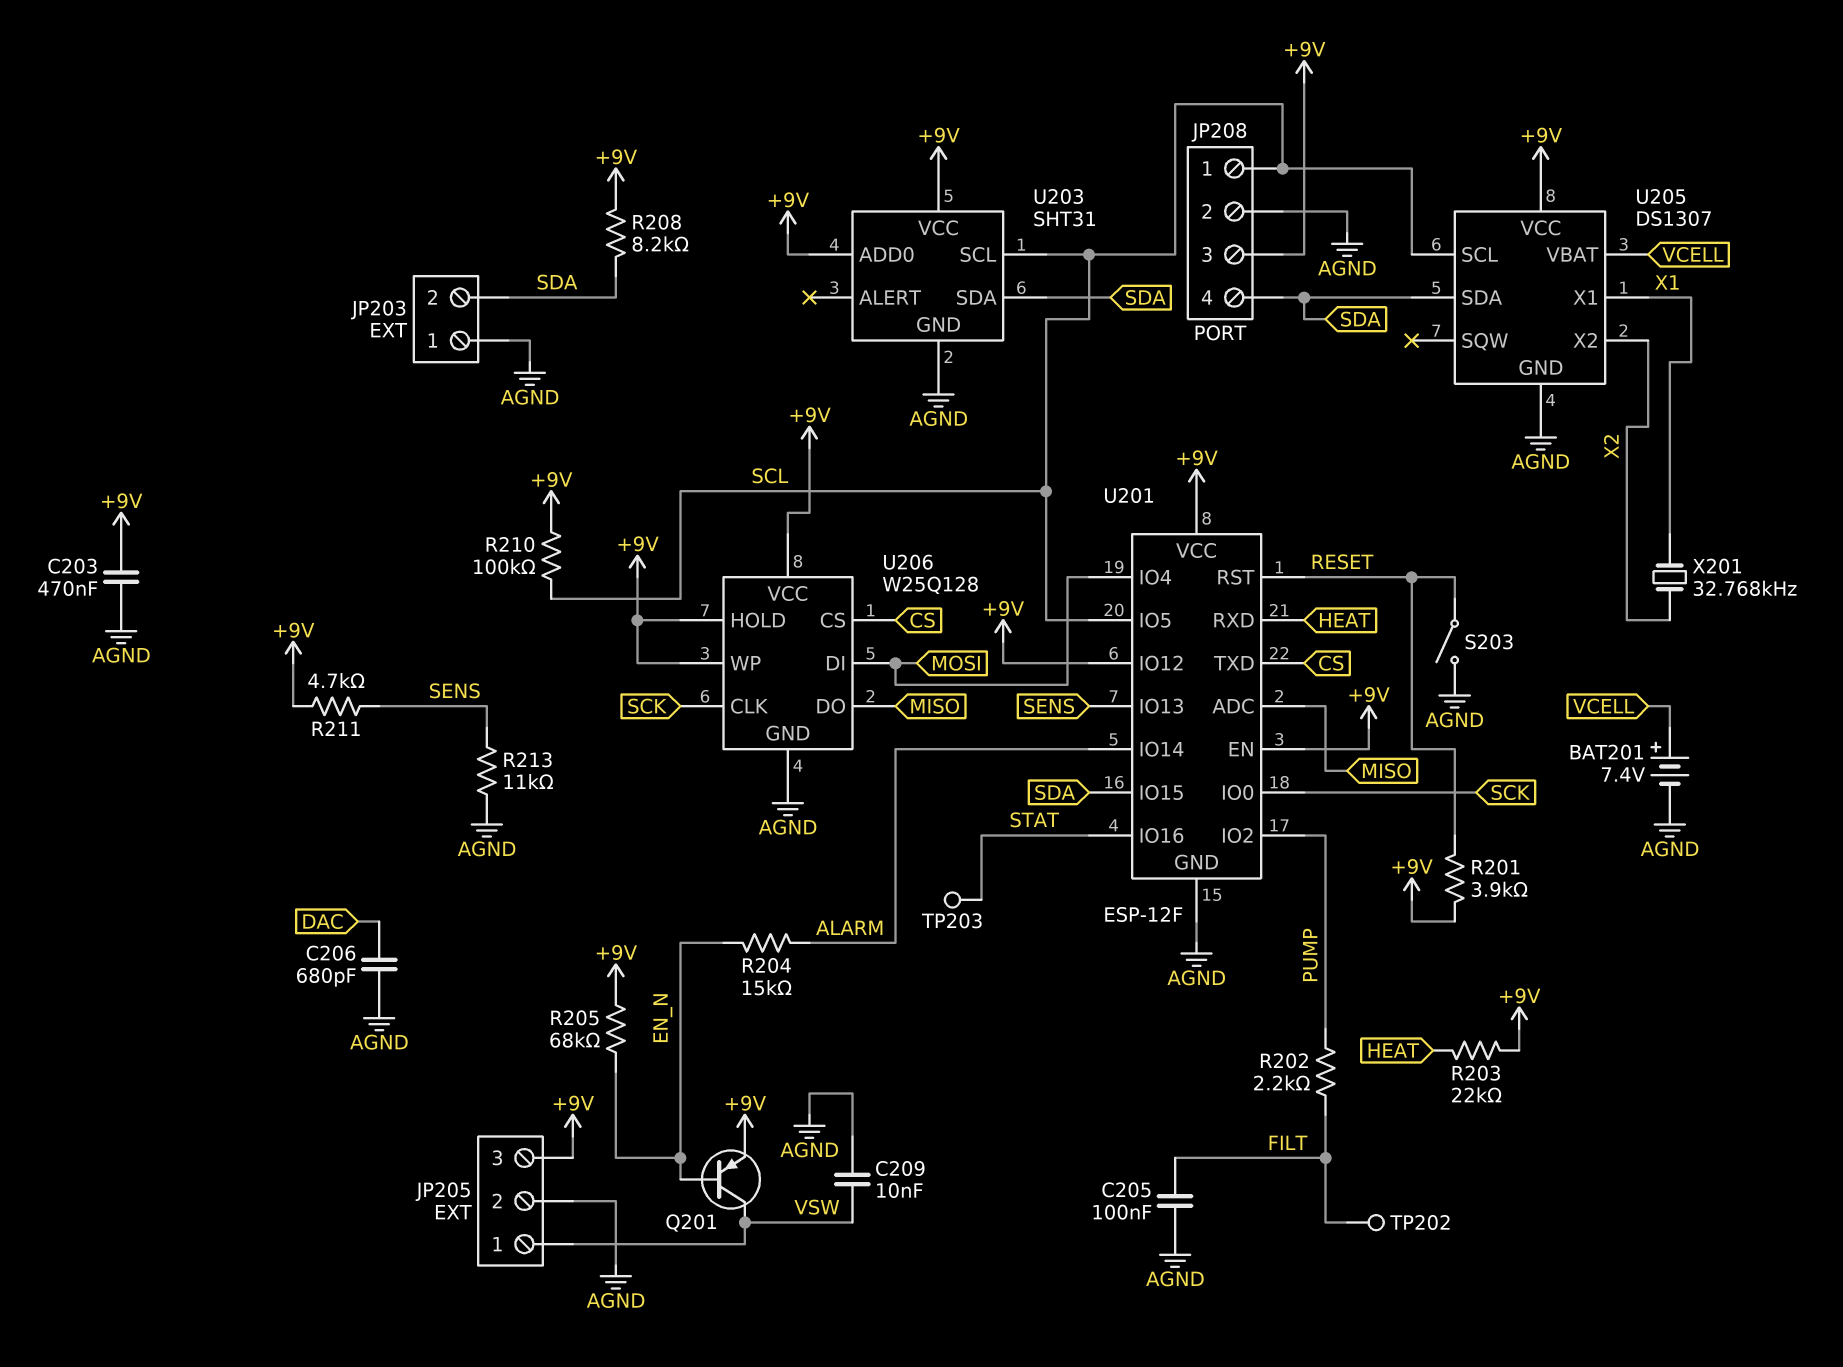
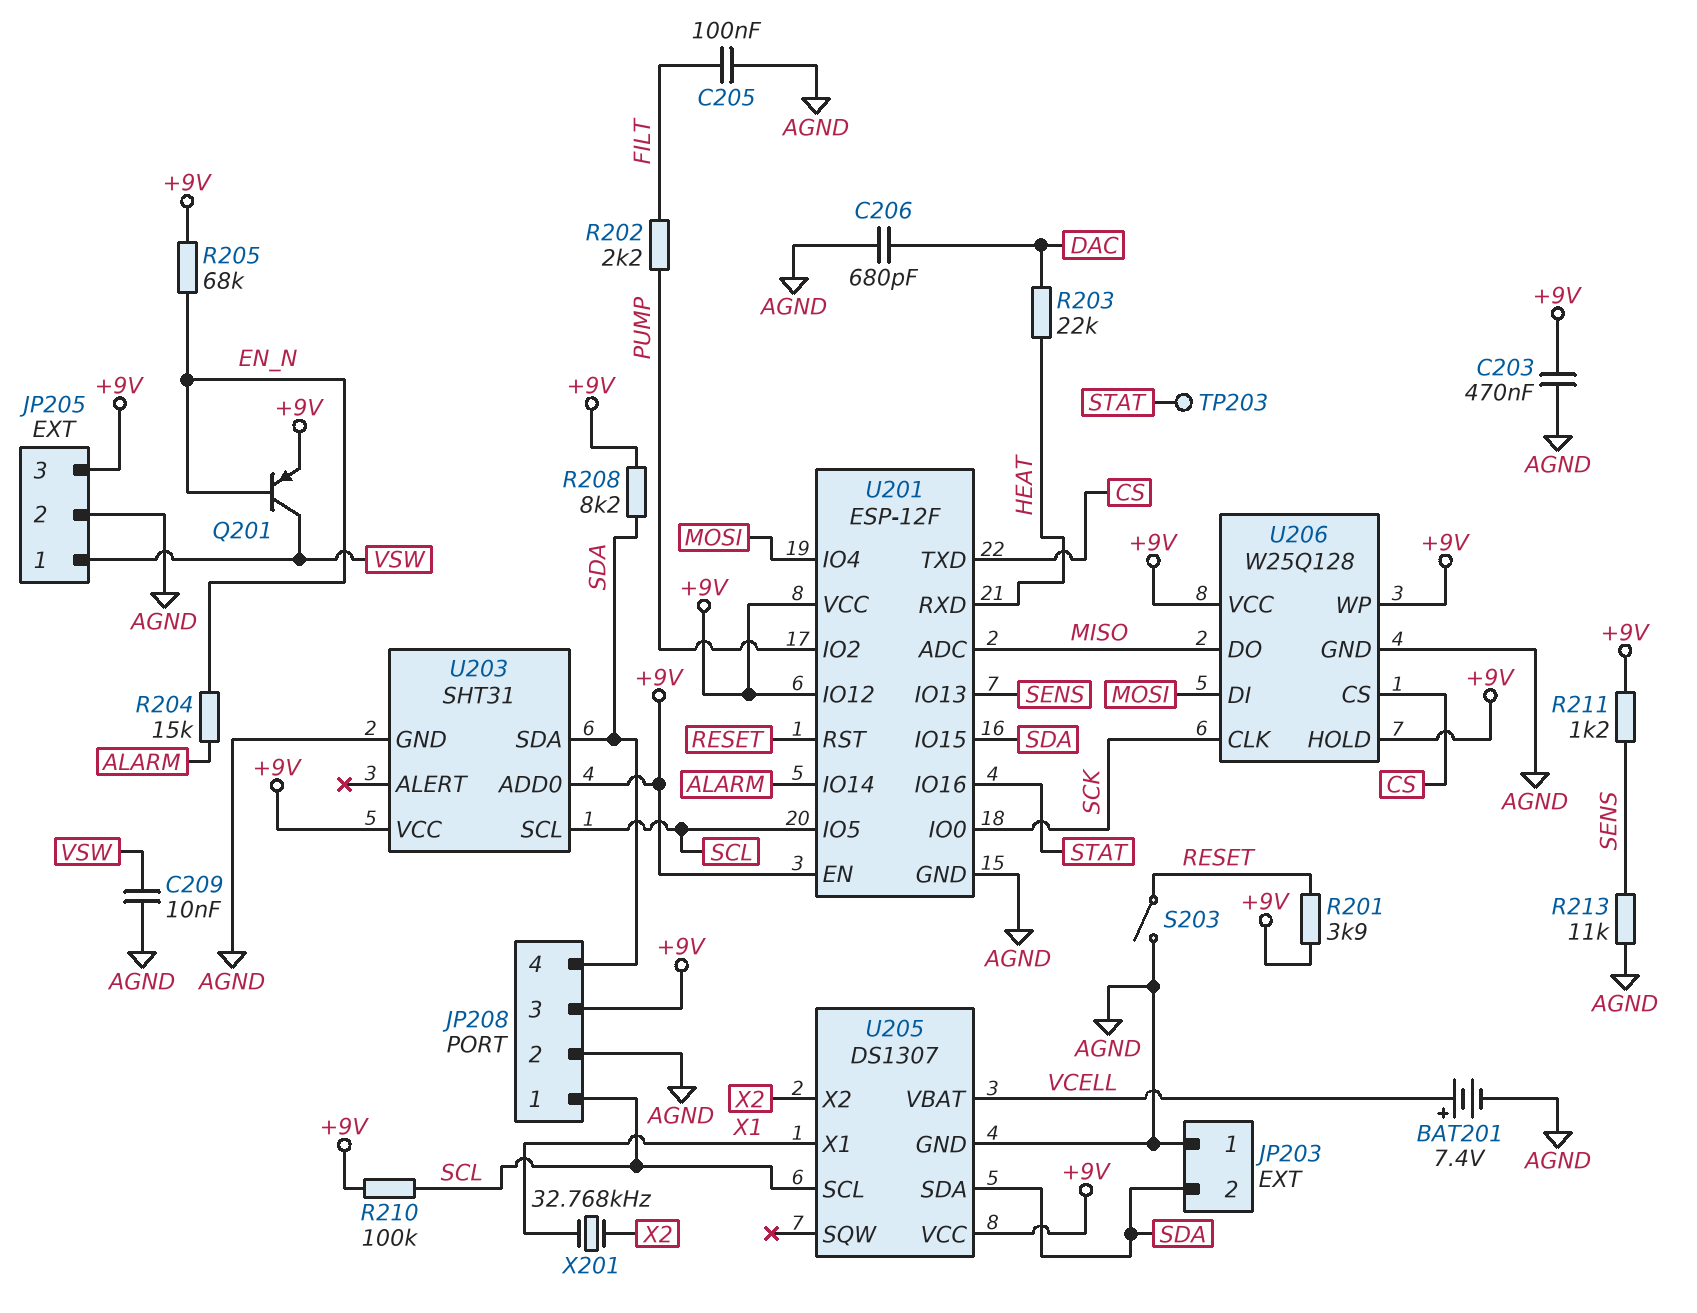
R203: 22k (+9V, HEAT) -> 22k (DAC, HEAT)
R211: 4.7k (+9V, SENS) -> 1.2k (+9V, SENS)
TP202: test point (FILT) -> none

